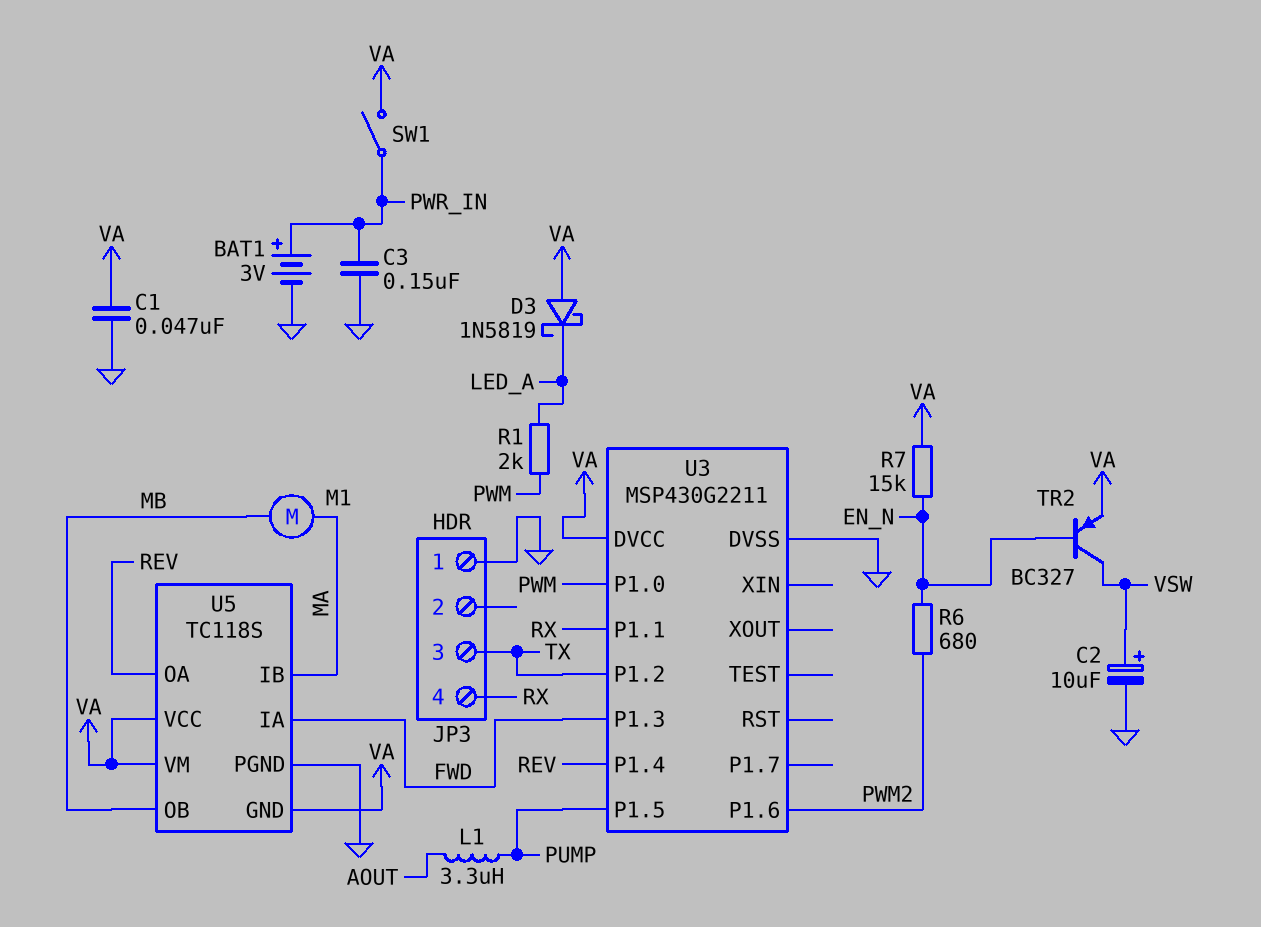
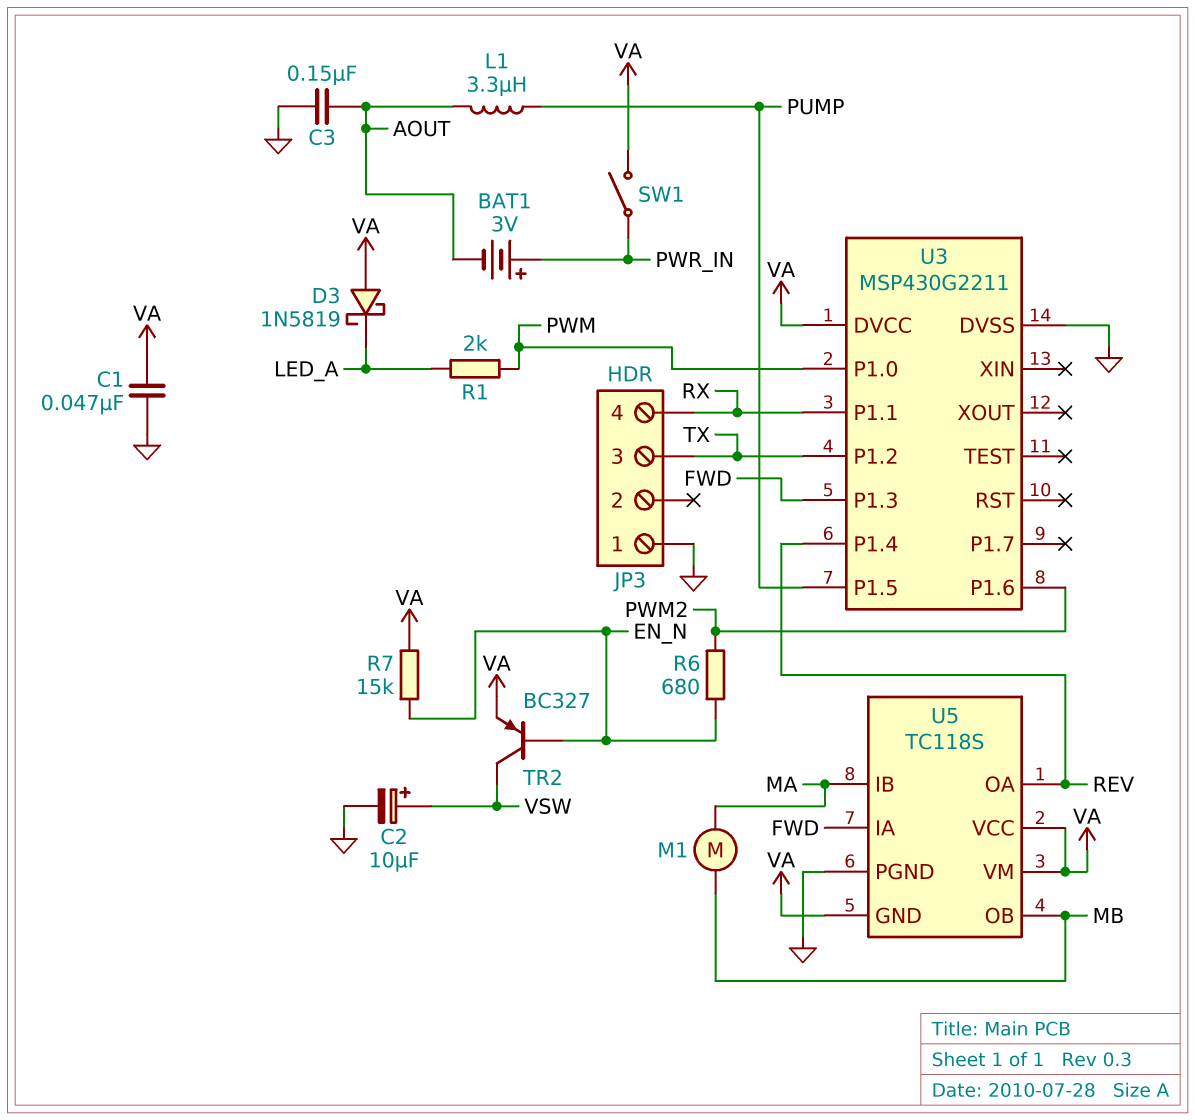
BAT1: 3V (plus PWR_IN, minus GND) -> 3V (plus PWR_IN, minus AOUT)
C3: 150nF (GND, PWR_IN) -> 150nF (AOUT, GND)

